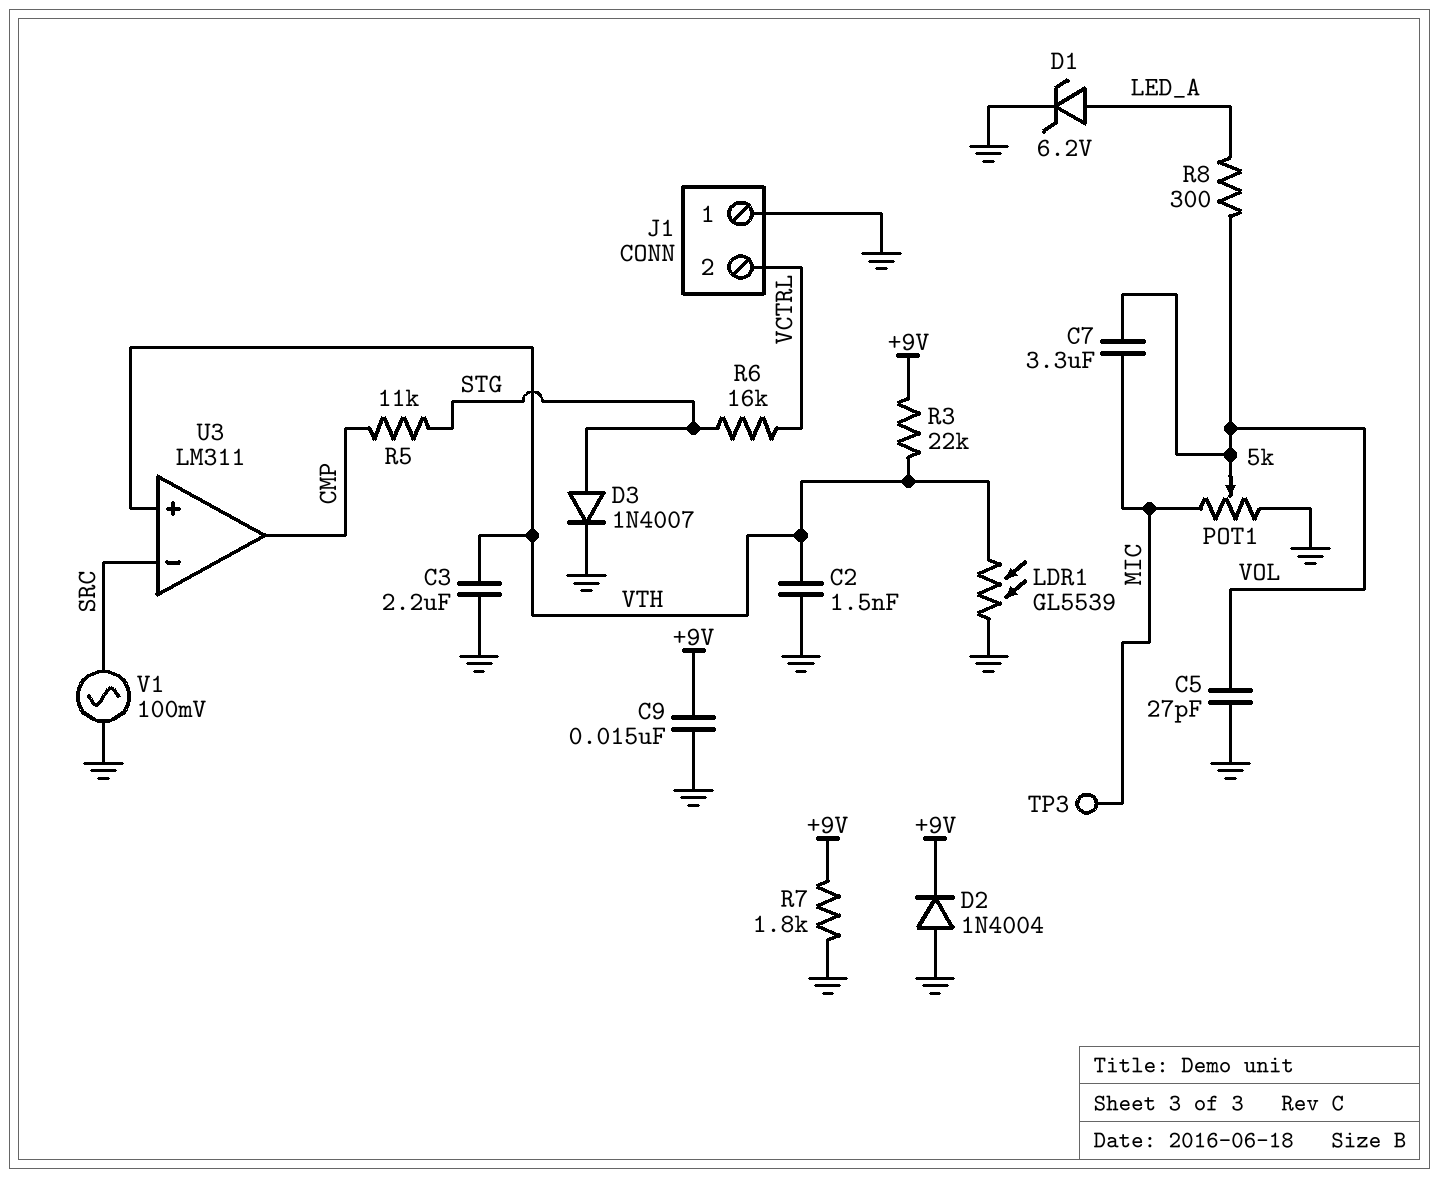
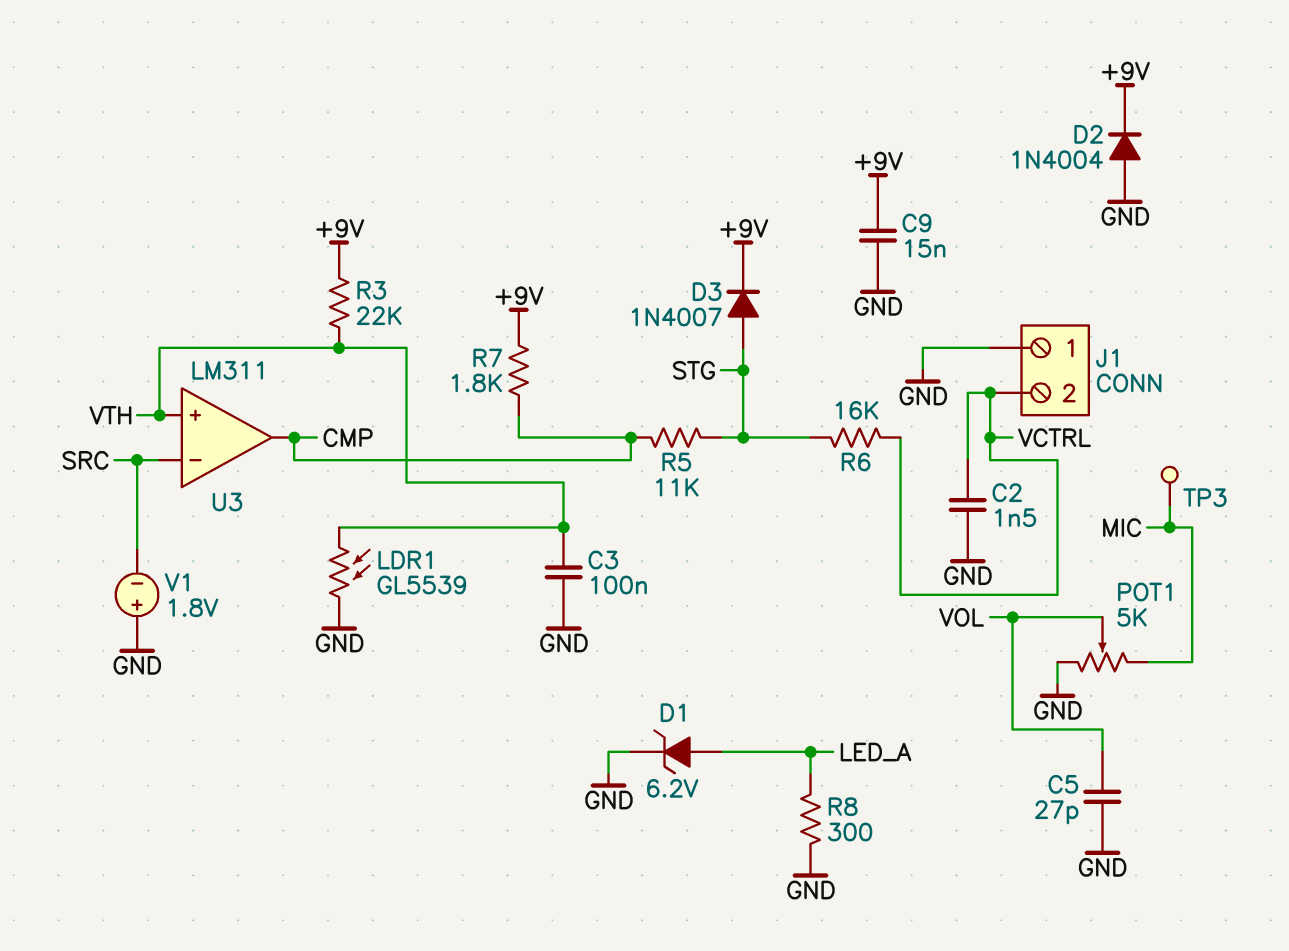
C2: 1.5nF (GND, VTH) -> 1.5nF (GND, VCTRL)
C3: 2.2uF (GND, VTH) -> 100nF (GND, VTH)
C7: 3.3uF (MIC, VOL) -> none
D3: diode 1N4007 (A STG, K GND) -> diode 1N4007 (A STG, K +9V)
R7: 1.8k (+9V, GND) -> 1.8k (+9V, CMP)
R8: 300 (LED_A, VOL) -> 300 (GND, LED_A)
V1: AC 100mV (GND, SRC) -> 1.8V (plus GND, minus SRC)

